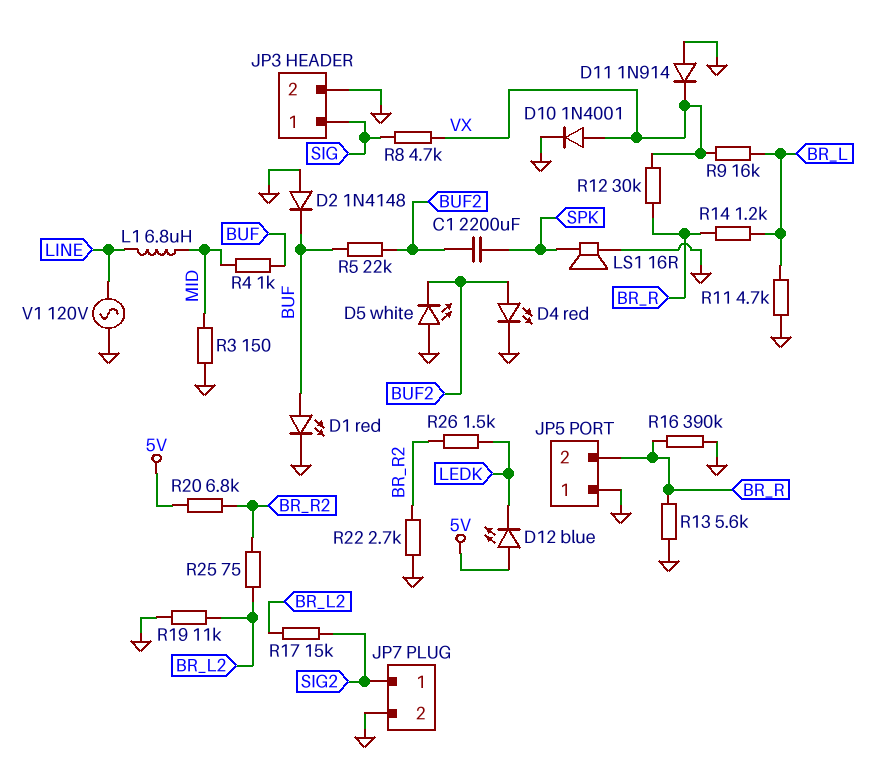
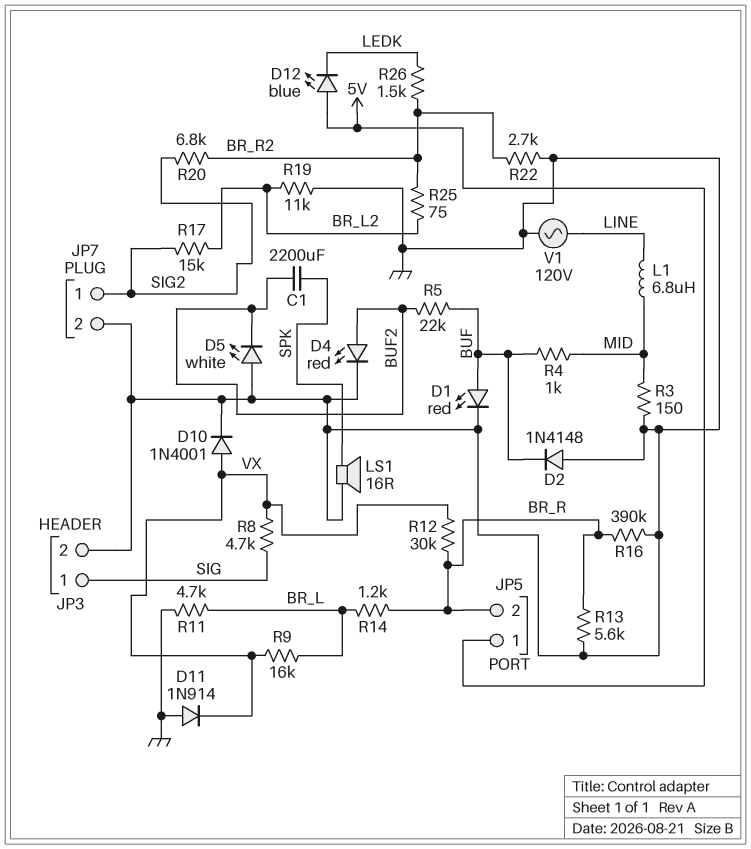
JP5 pin 1: GND -> 5V
R20: 6.8k (5V, BR_R2) -> 6.8k (BR_R2, SIG2)

